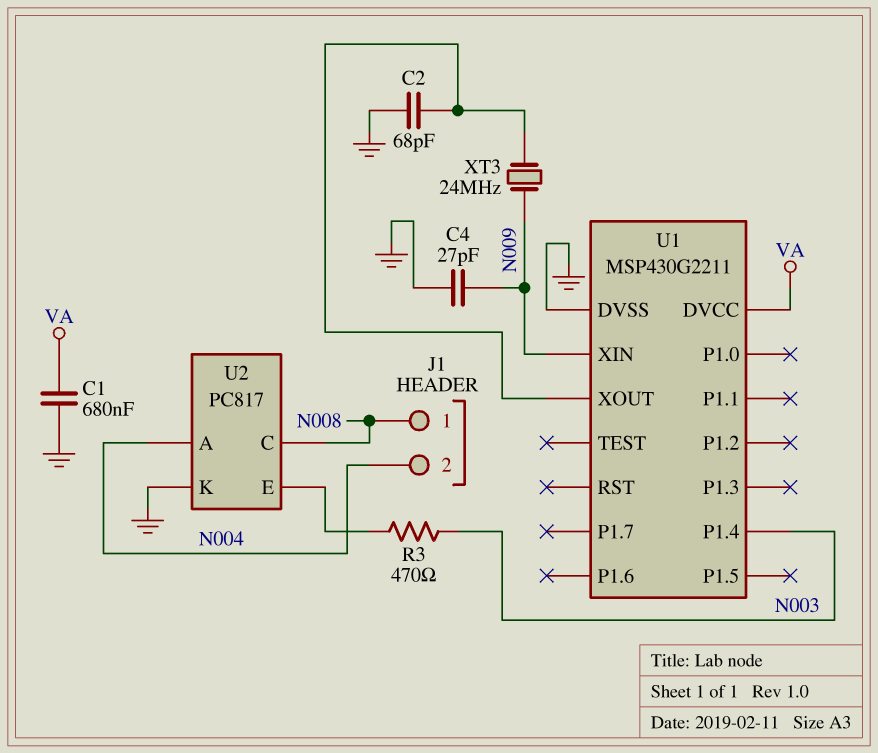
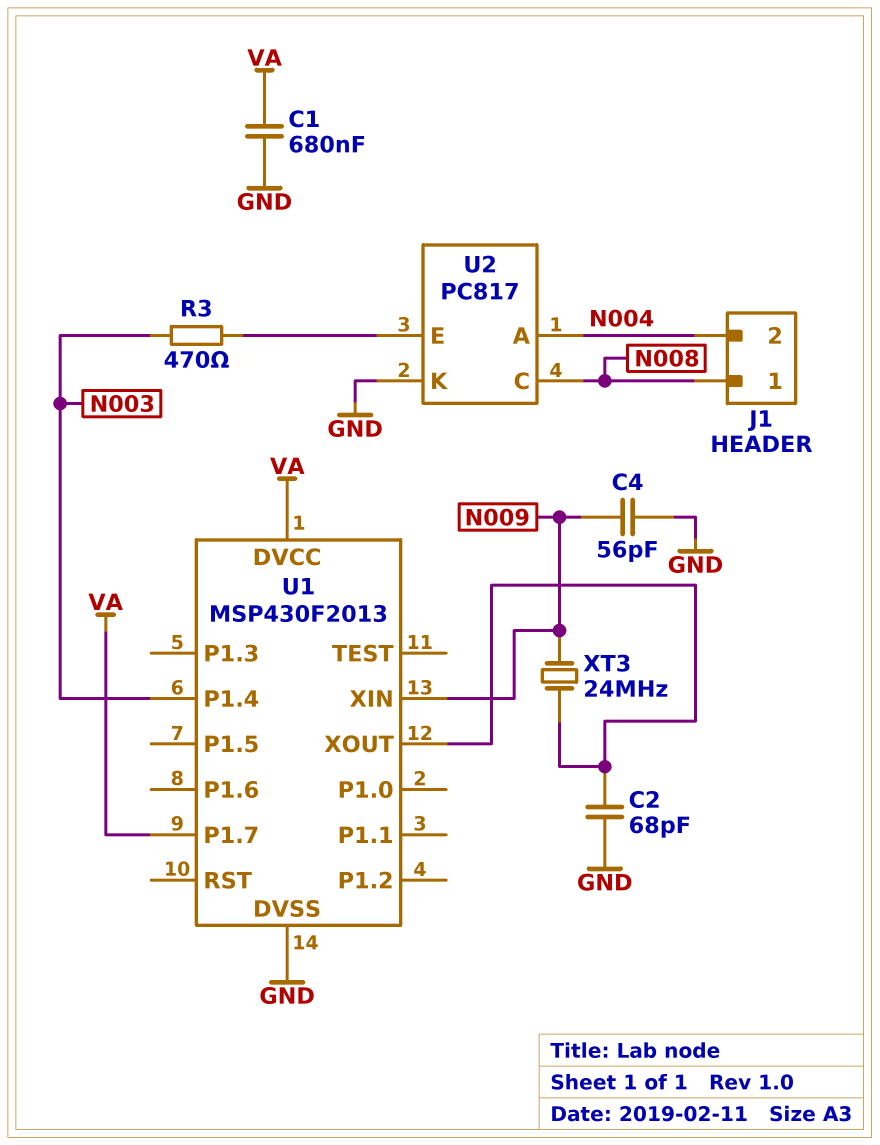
C4: 27pF (GND, N009) -> 56pF (GND, N009)
U1: MSP430G2211 -> MSP430F2013
U1 pin P1.7: none -> VA

